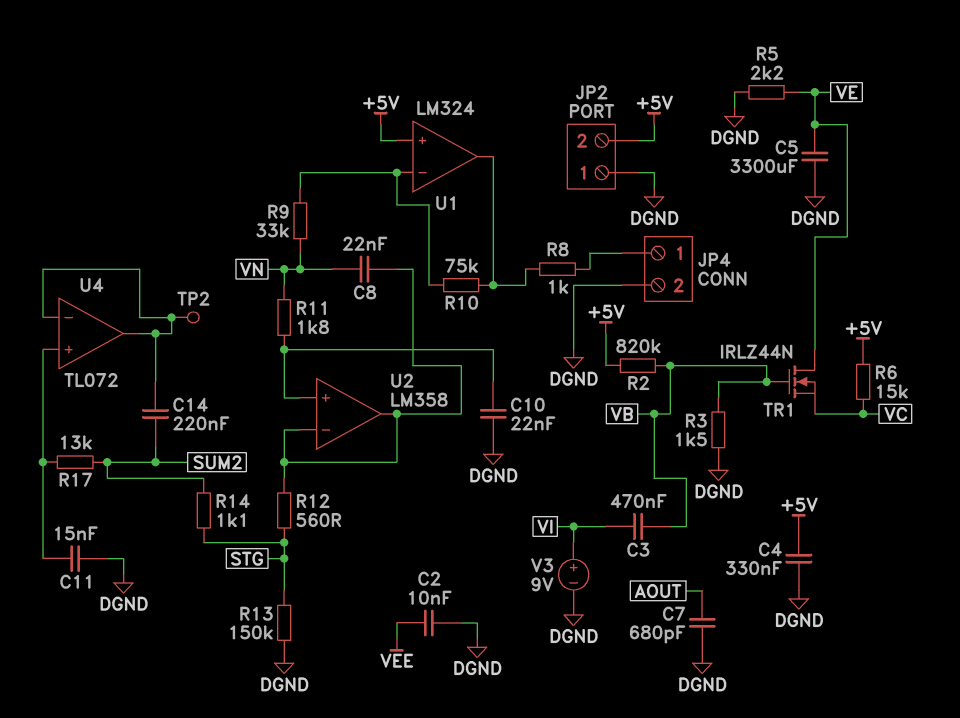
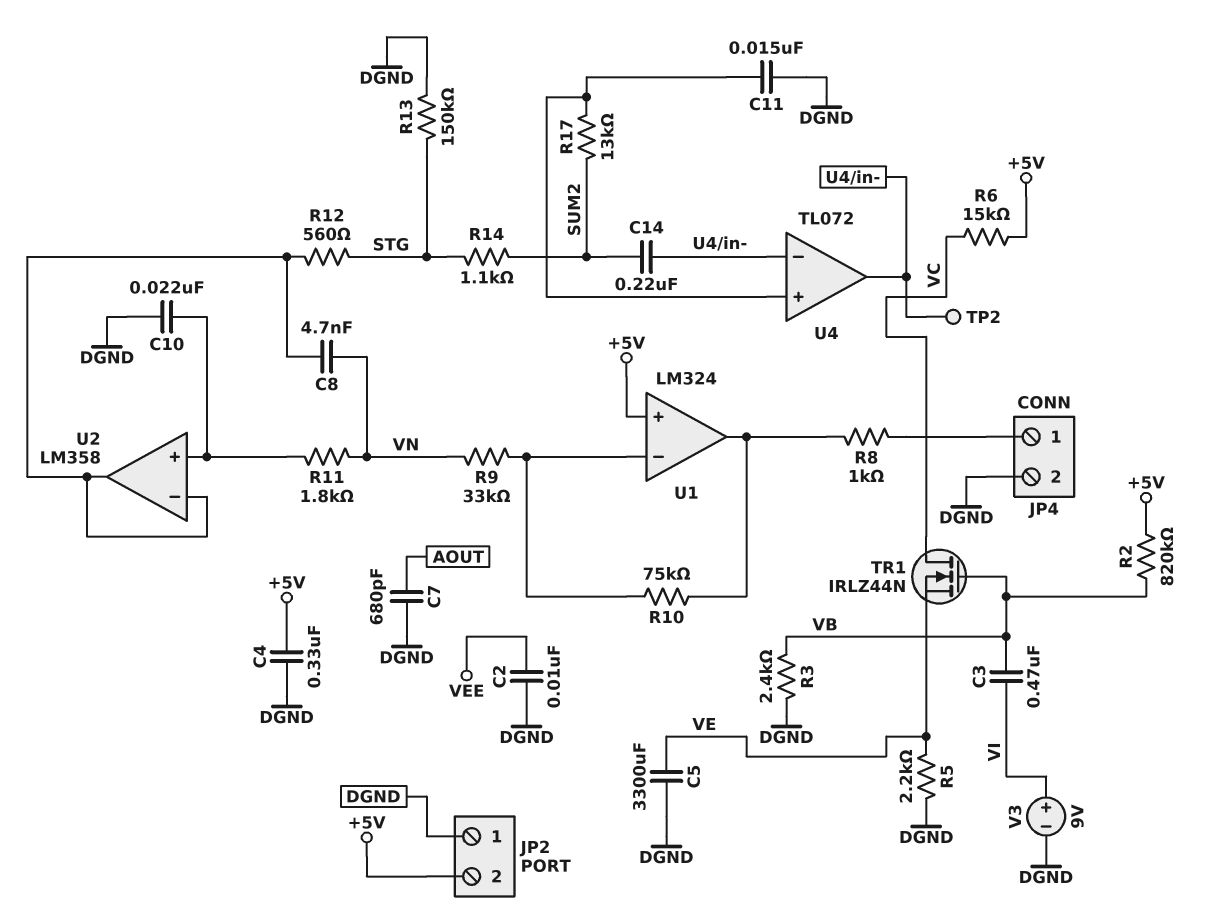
C8: 22nF (U2/in-, VN) -> 4.7nF (U2/in-, VN)
R3: 1.5k (DGND, VB) -> 2.4k (DGND, VB)
TR1: NMOS IRLZ44N (G VB, D VE, S VC) -> NMOS IRLZ44N (G VB, D VC, S VE)

